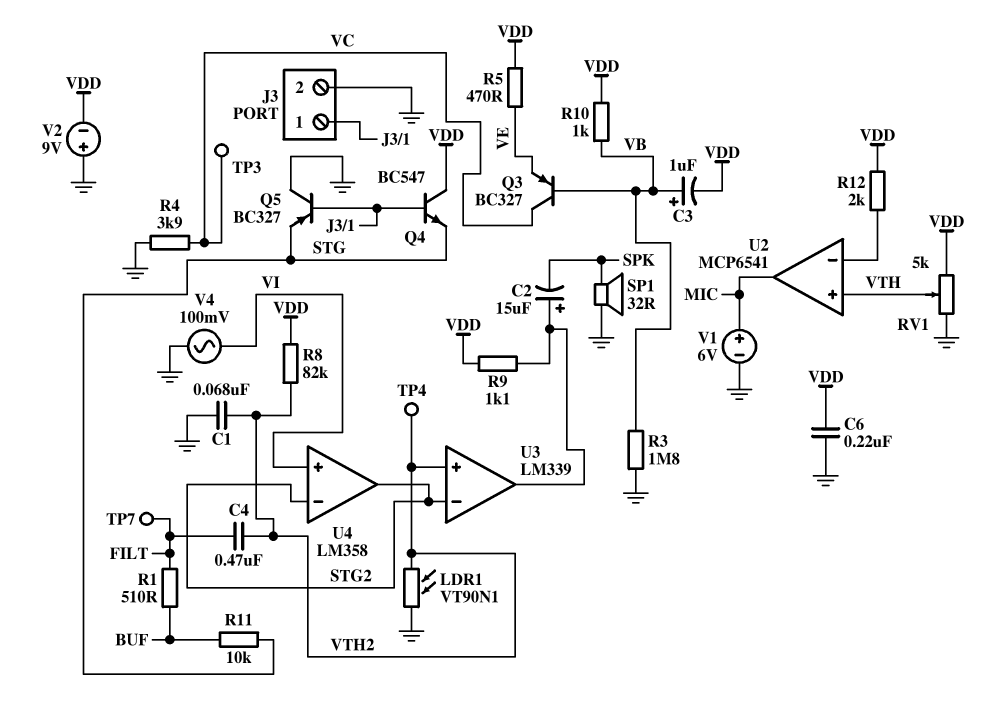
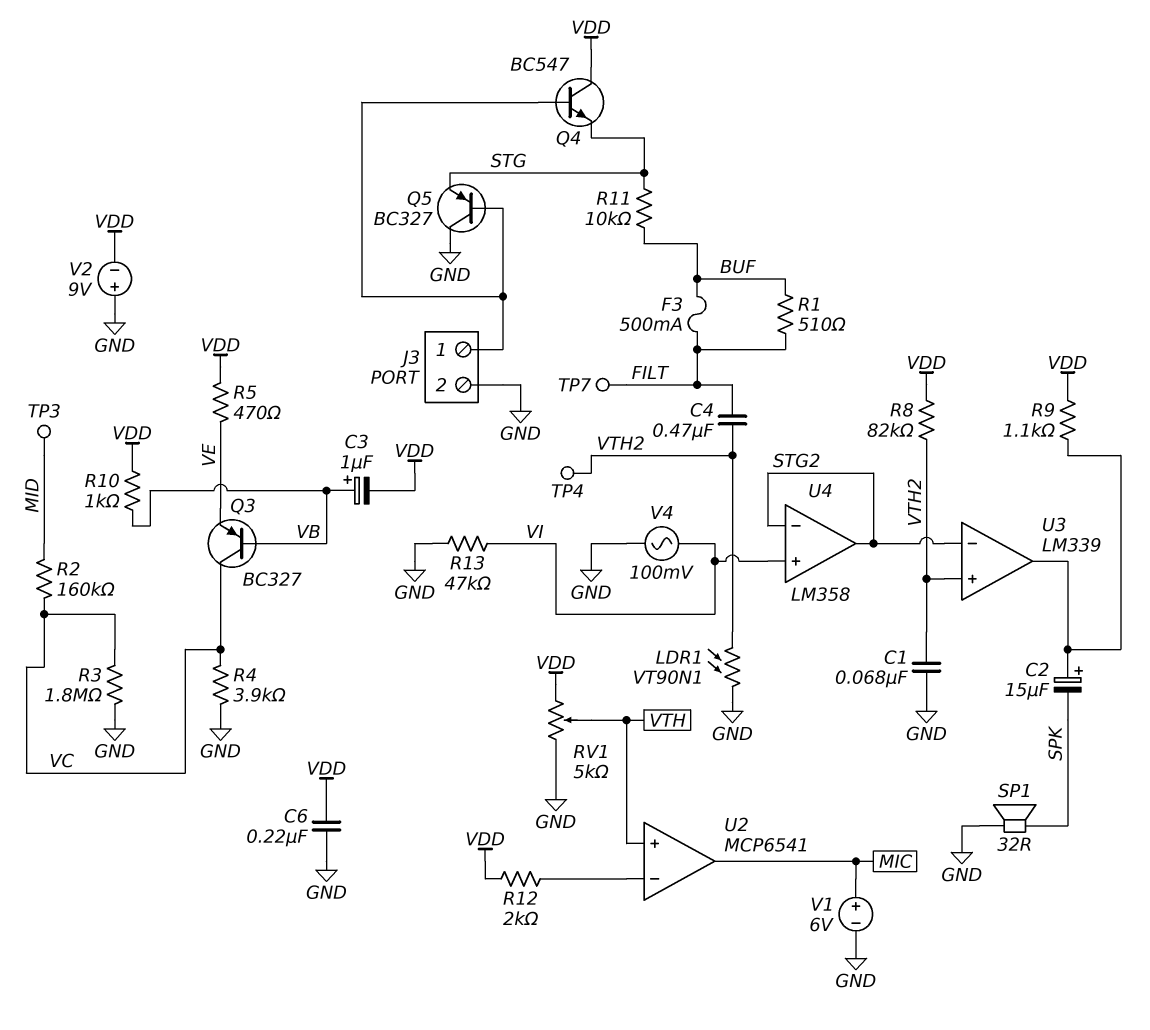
F3: none -> 500mA (BUF, FILT)
R2: none -> 160k (MID, VC)
R3: 1.8M (GND, VB) -> 1.8M (GND, VC)
R13: none -> 47k (GND, VI)
TP3: test point (VC) -> test point (MID)

